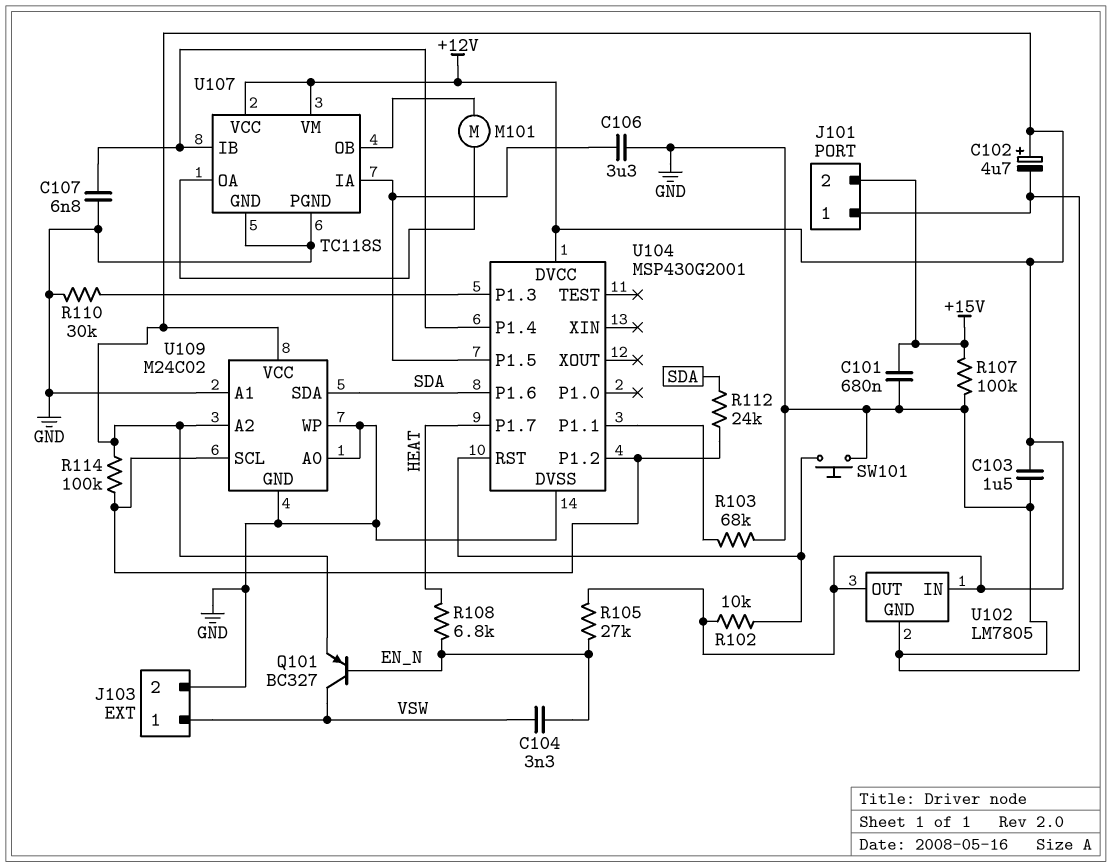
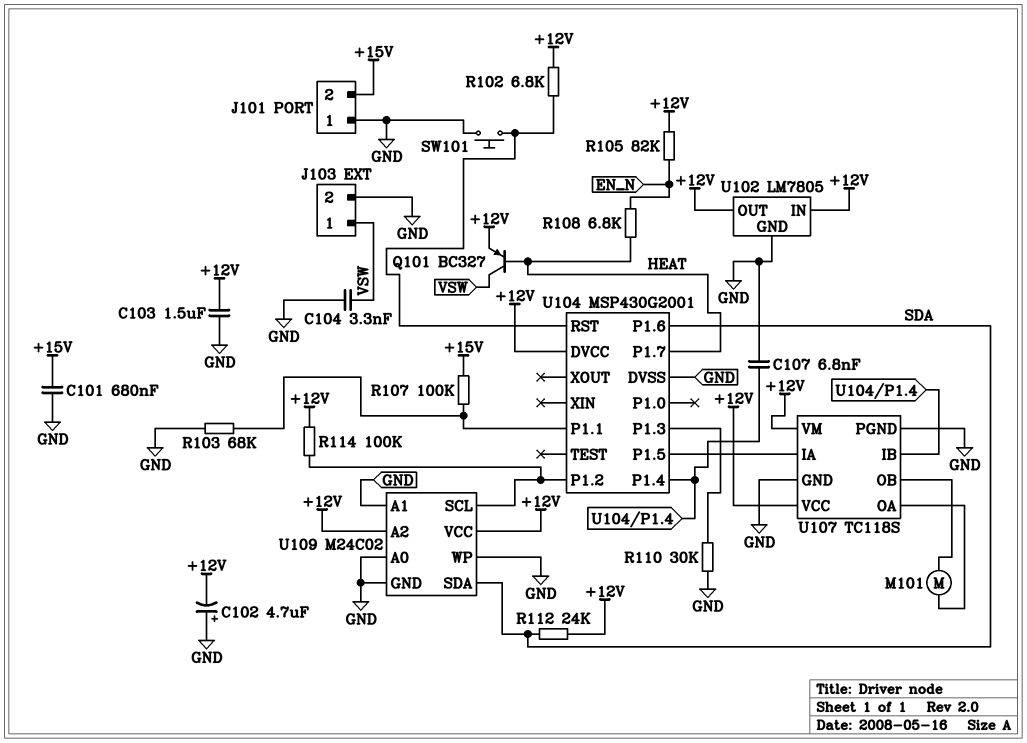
C102: 4.7uF (plus +12V, minus GND) -> 4.7uF (plus GND, minus +12V)
C104: 3.3nF (EN_N, VSW) -> 3.3nF (GND, VSW)
C106: 3.3uF (GND, U104/P1.5) -> none
Q101: PNP BC327 (B EN_N, C VSW, E +12V) -> PNP BC327 (B HEAT, C VSW, E +12V)
R102: 10k (+12V, U104/RST) -> 6.8k (+12V, U104/RST)
R105: 27k (+12V, EN_N) -> 82k (+12V, EN_N)
R107: 100k (+15V, GND) -> 100k (+15V, U104/P1.1)
R112: 24k (SDA, U104/P1.2) -> 24k (+12V, SDA)

